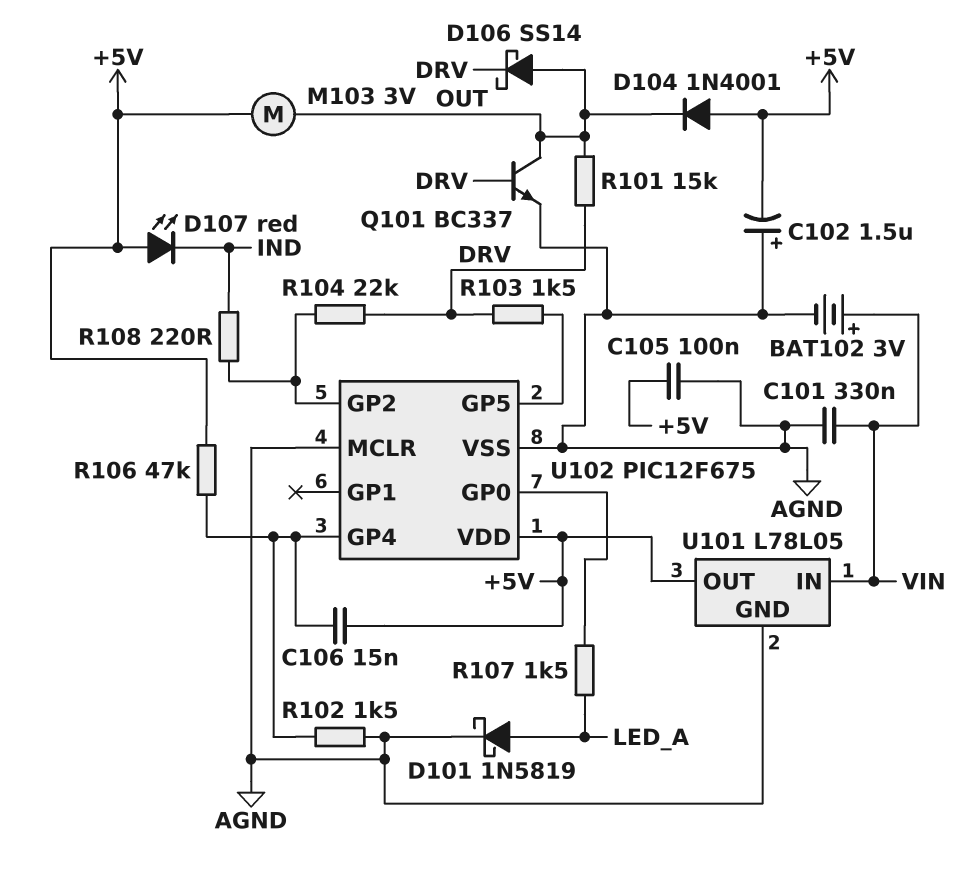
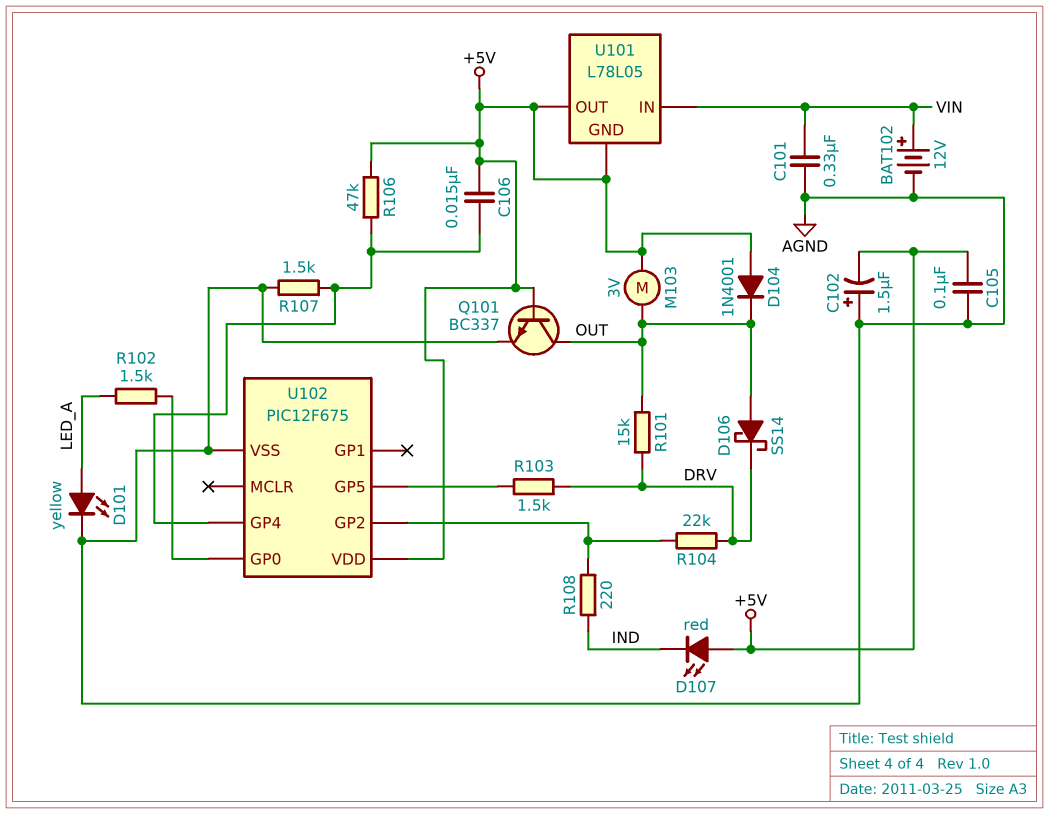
BAT102: 3V (plus VIN, minus AGND) -> 12V (plus VIN, minus AGND)
D101: schottky 1N5819 (A LED_A, K AGND) -> LED yellow (A LED_A, K AGND)
Q101: NPN BC337 (B DRV, C OUT, E AGND) -> NPN BC337 (B +5V, C OUT, E AGND)
R102: 1.5k (AGND, U102/GP4) -> 1.5k (LED_A, U102/GP0)
R107: 1.5k (LED_A, U102/GP0) -> 1.5k (AGND, U102/GP4)
U101 pin GND: AGND -> +5V
U102 pin MCLR: AGND -> none

